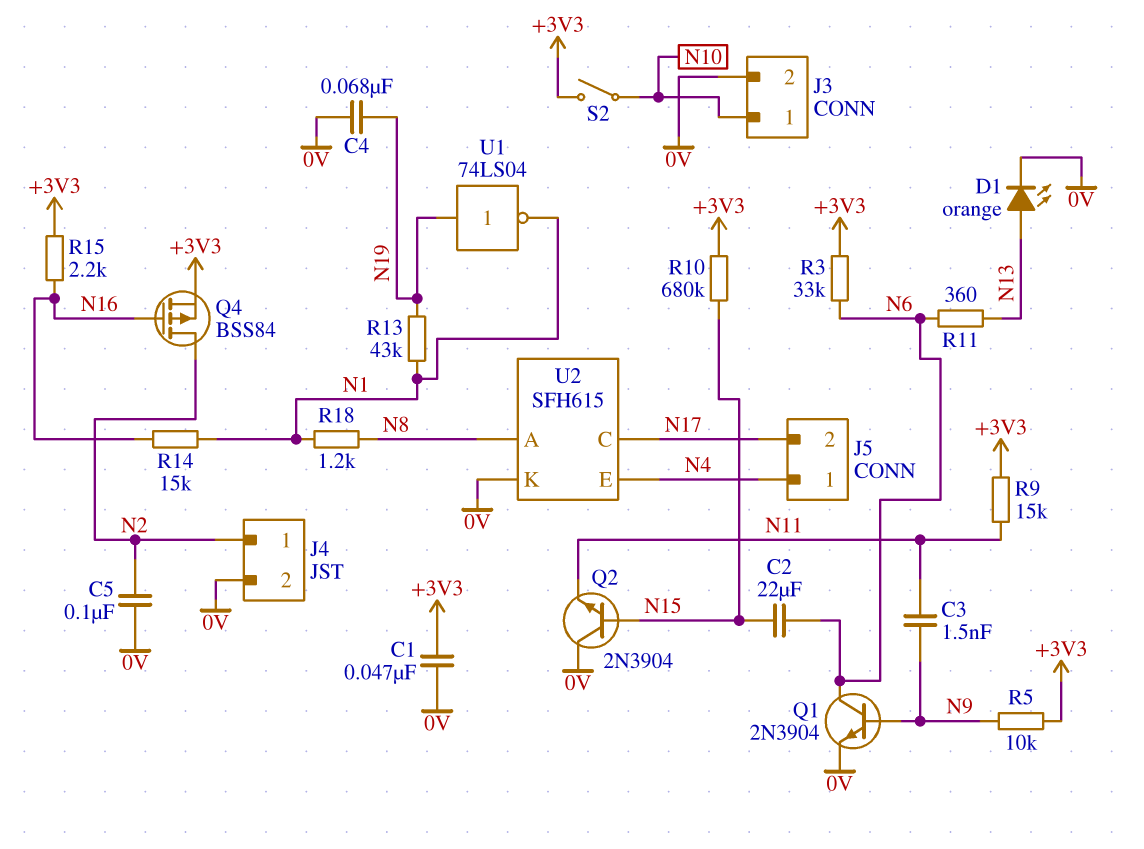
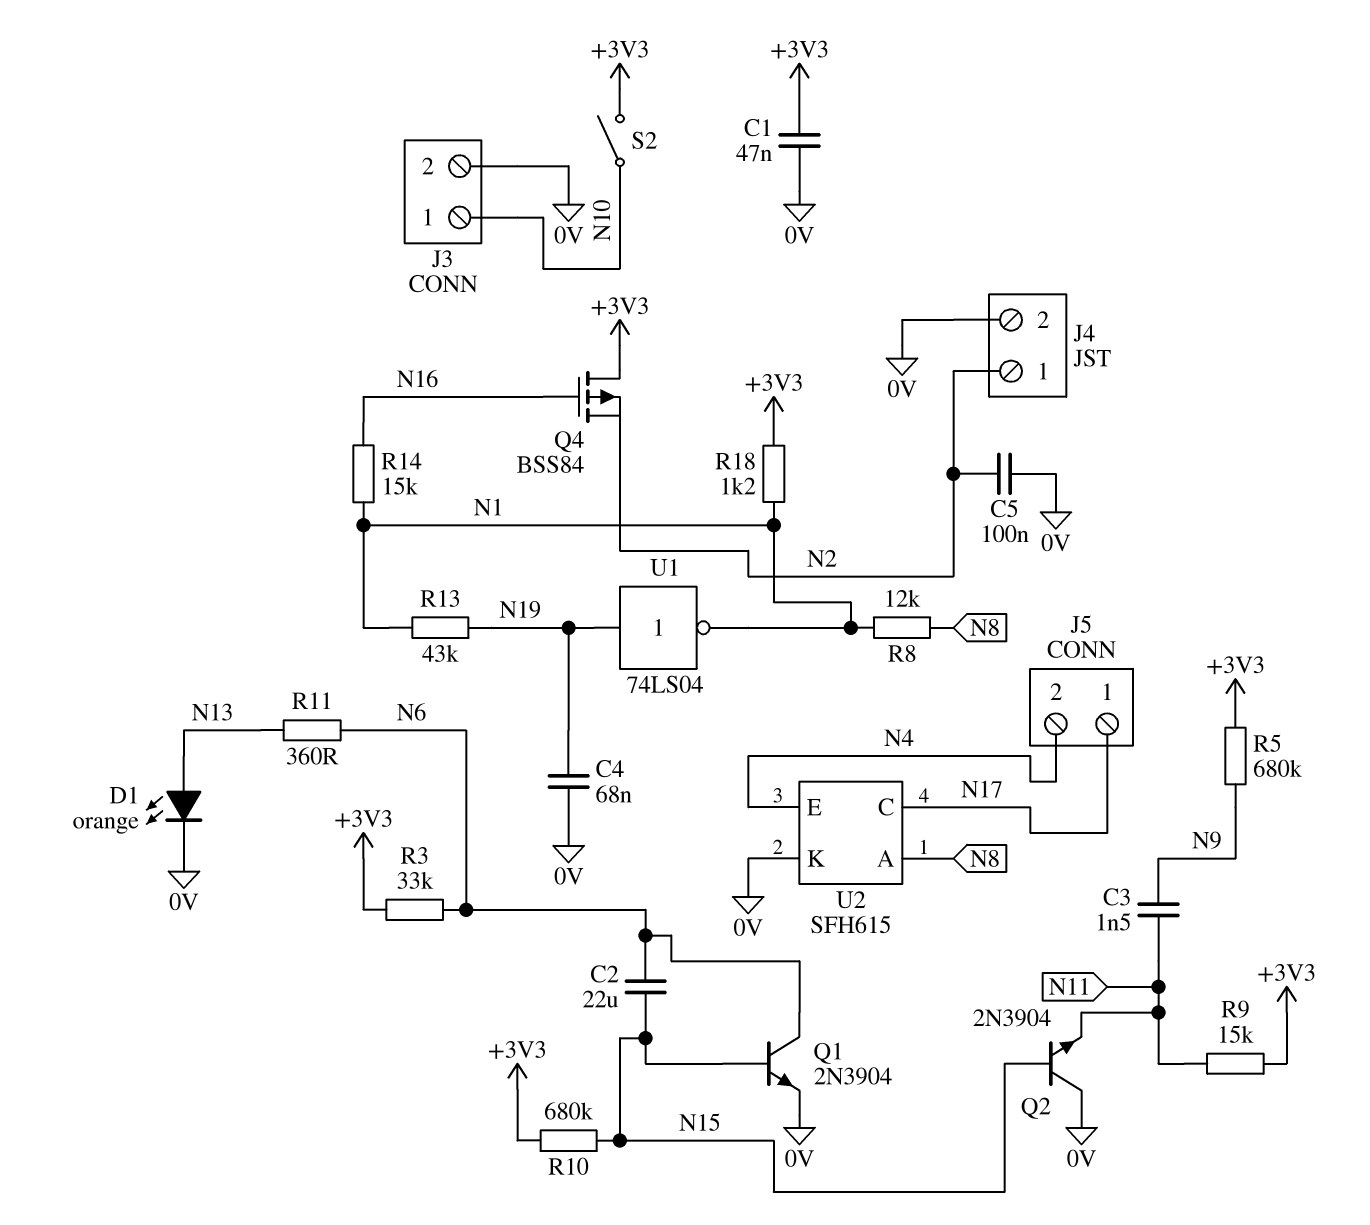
J5 pin 1: N4 -> N17
J5 pin 2: N17 -> N4
Q1: NPN 2N3904 (B N9, C N6, E 0V) -> NPN 2N3904 (B N15, C N6, E 0V)
Q4: PMOS BSS84 (G N16, D N2, S +3V3) -> PMOS BSS84 (G N16, D +3V3, S N2)
R5: 10k (+3V3, N9) -> 680k (+3V3, N9)
R8: none -> 12k (N1, N8)
R15: 2.2k (+3V3, N16) -> none
R18: 1.2k (N1, N8) -> 1.2k (+3V3, N1)

